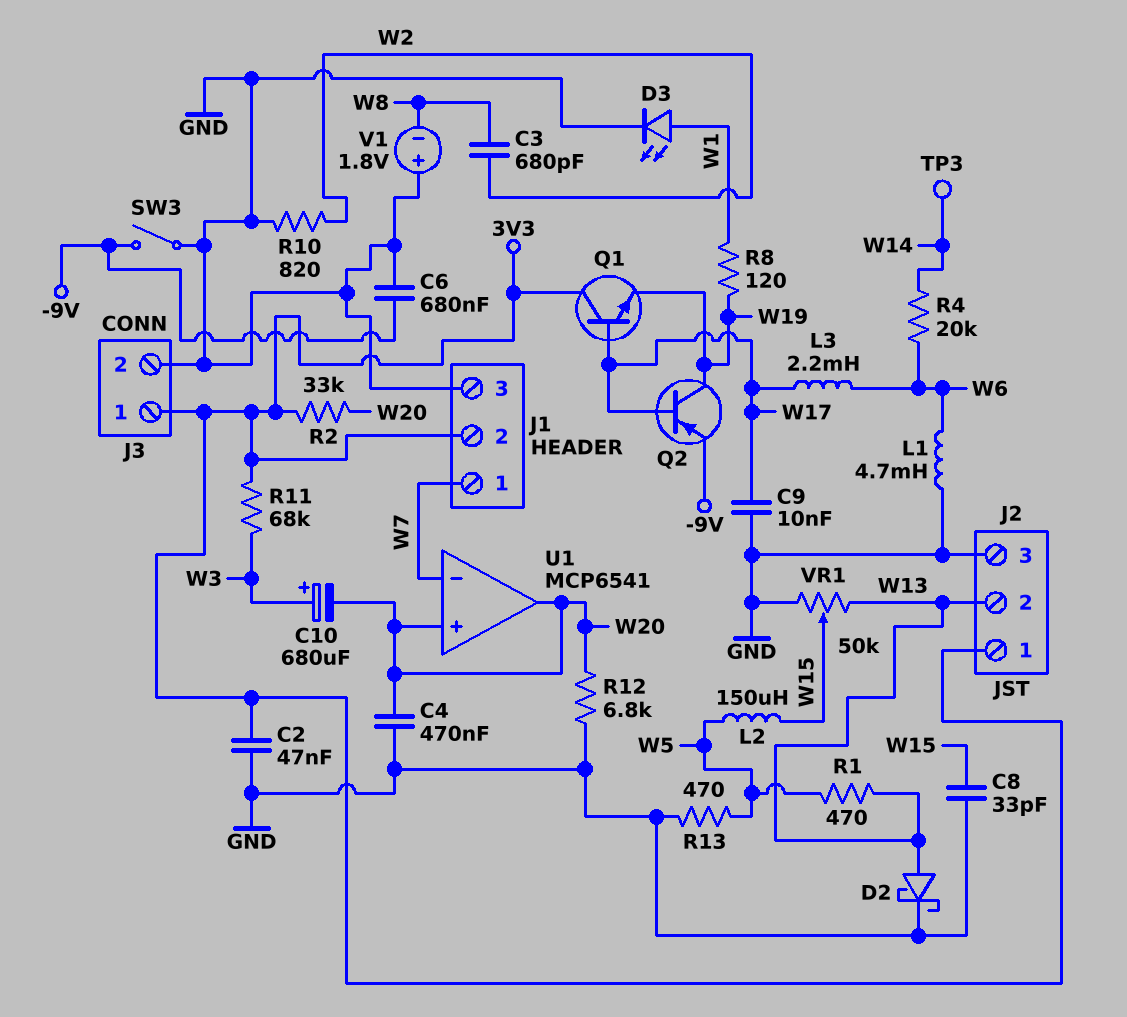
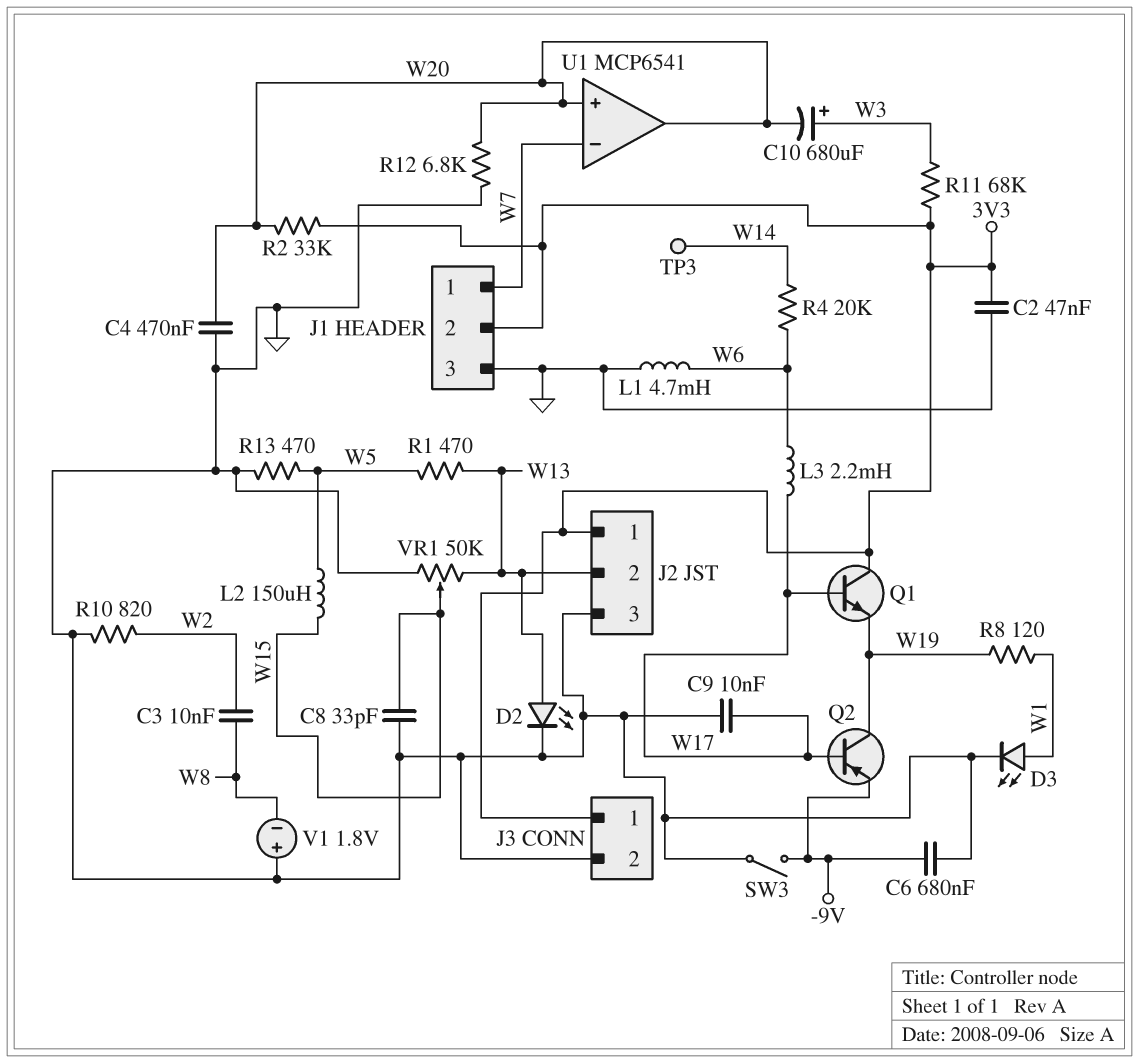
C3: 680pF (W2, W8) -> 10nF (W2, W8)
D2: schottky (A W13, K GND) -> LED (A W13, K GND)

